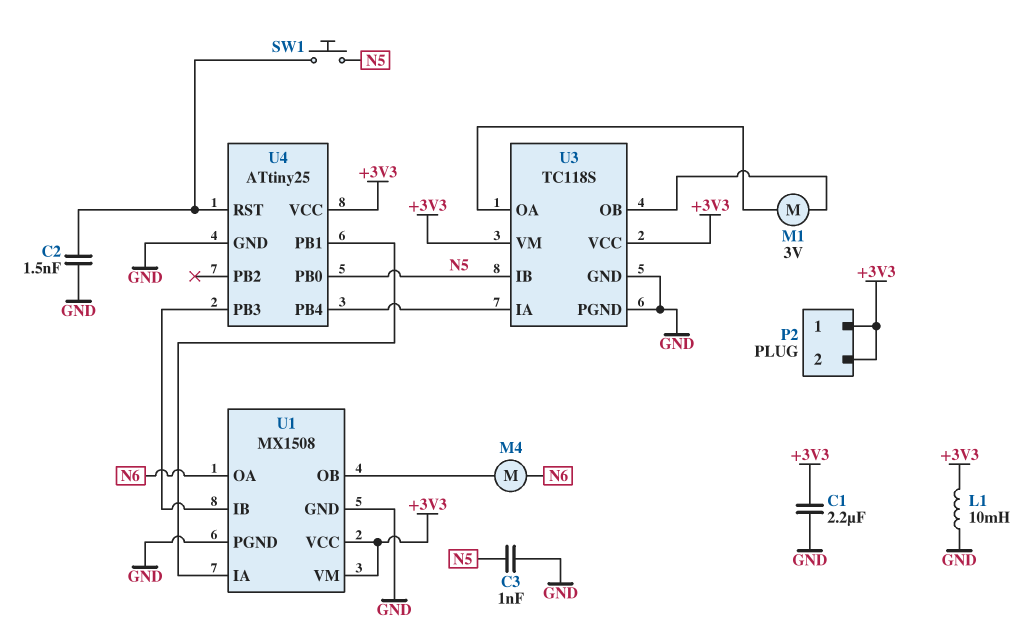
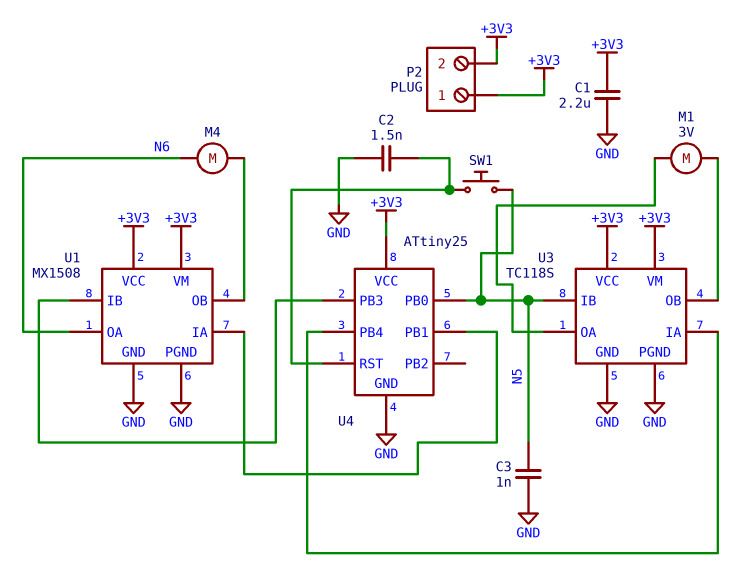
L1: 10mH (+3V3, GND) -> none

